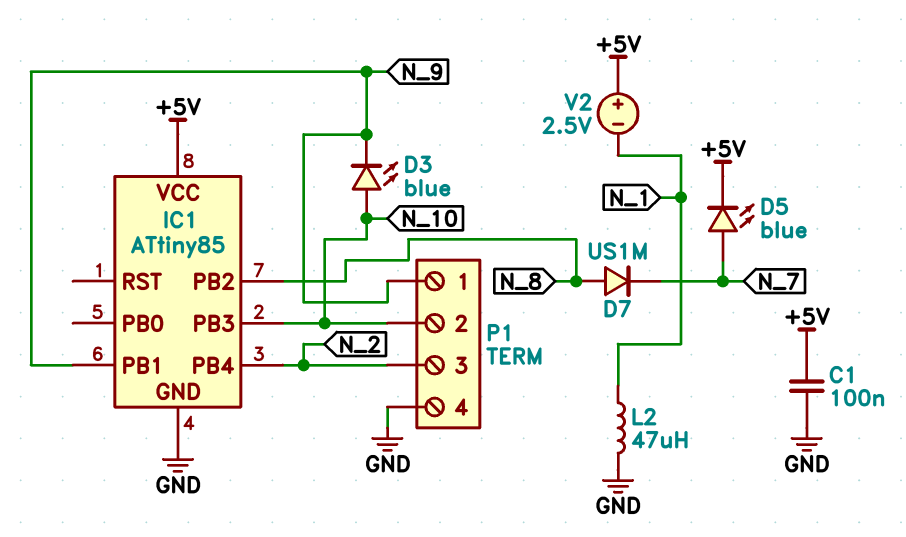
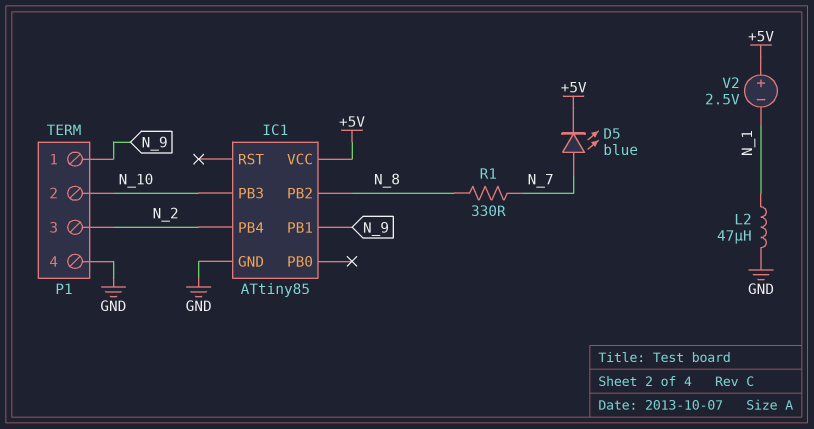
C1: 100nF (+5V, GND) -> none
D3: LED blue (A N_10, K N_9) -> none
D7: diode US1M (A N_8, K N_7) -> none
R1: none -> 330 (N_7, N_8)

